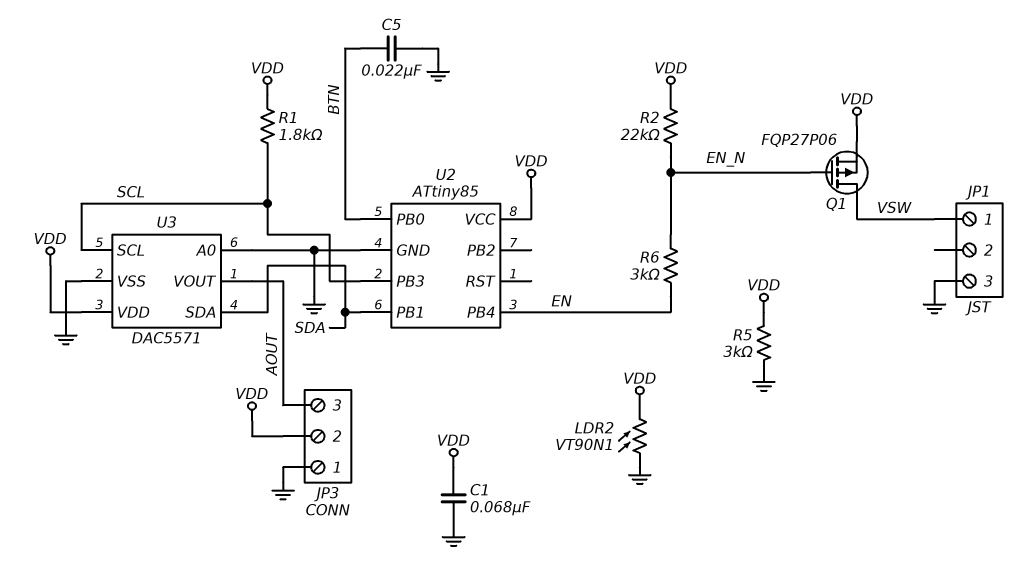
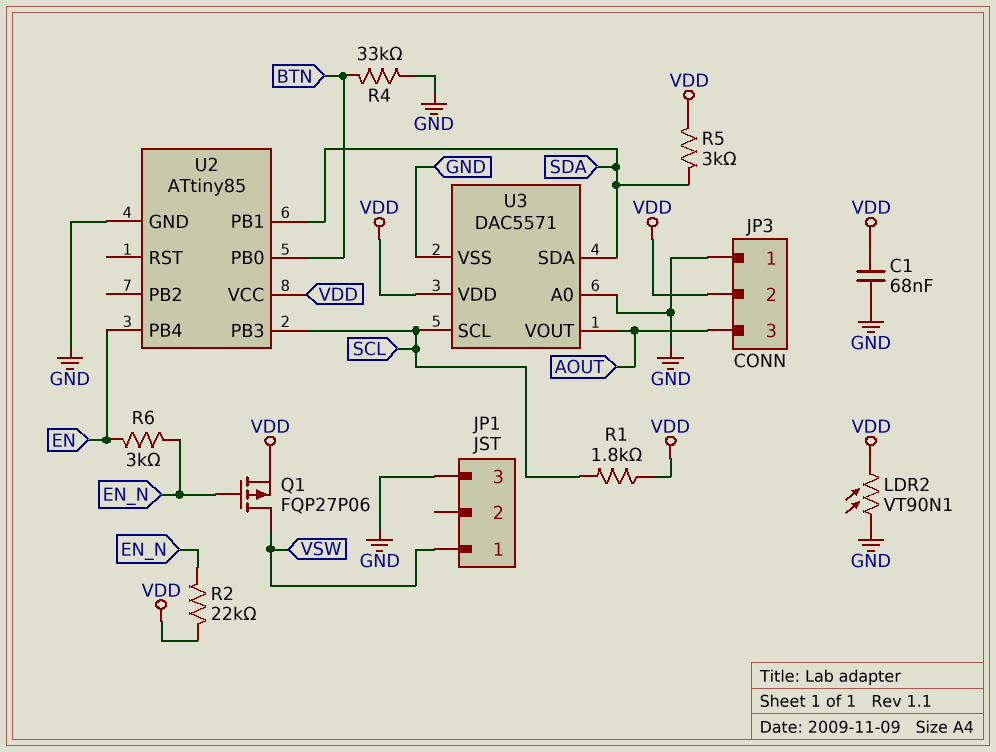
C5: 22nF (BTN, GND) -> none
R4: none -> 33k (BTN, GND)
R5: 3k (GND, VDD) -> 3k (SDA, VDD)

